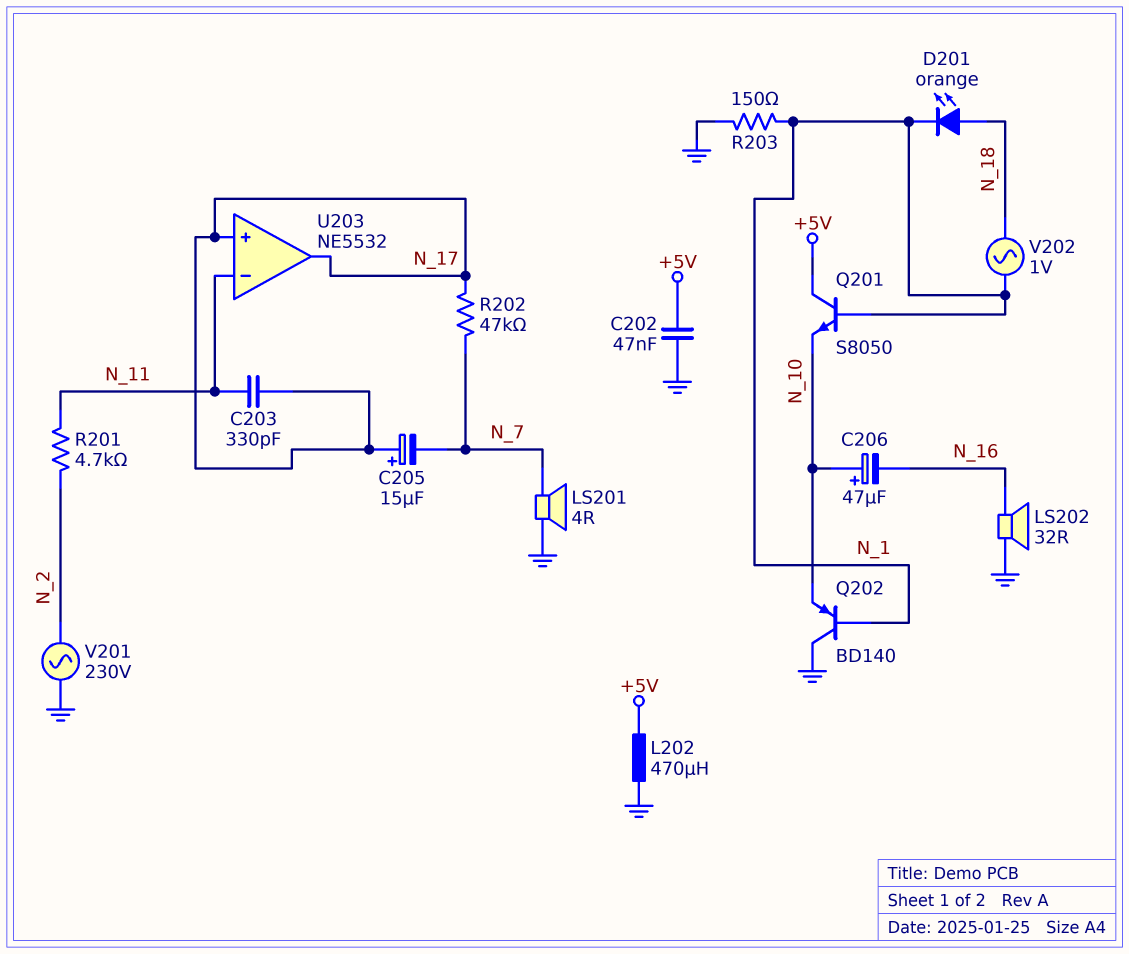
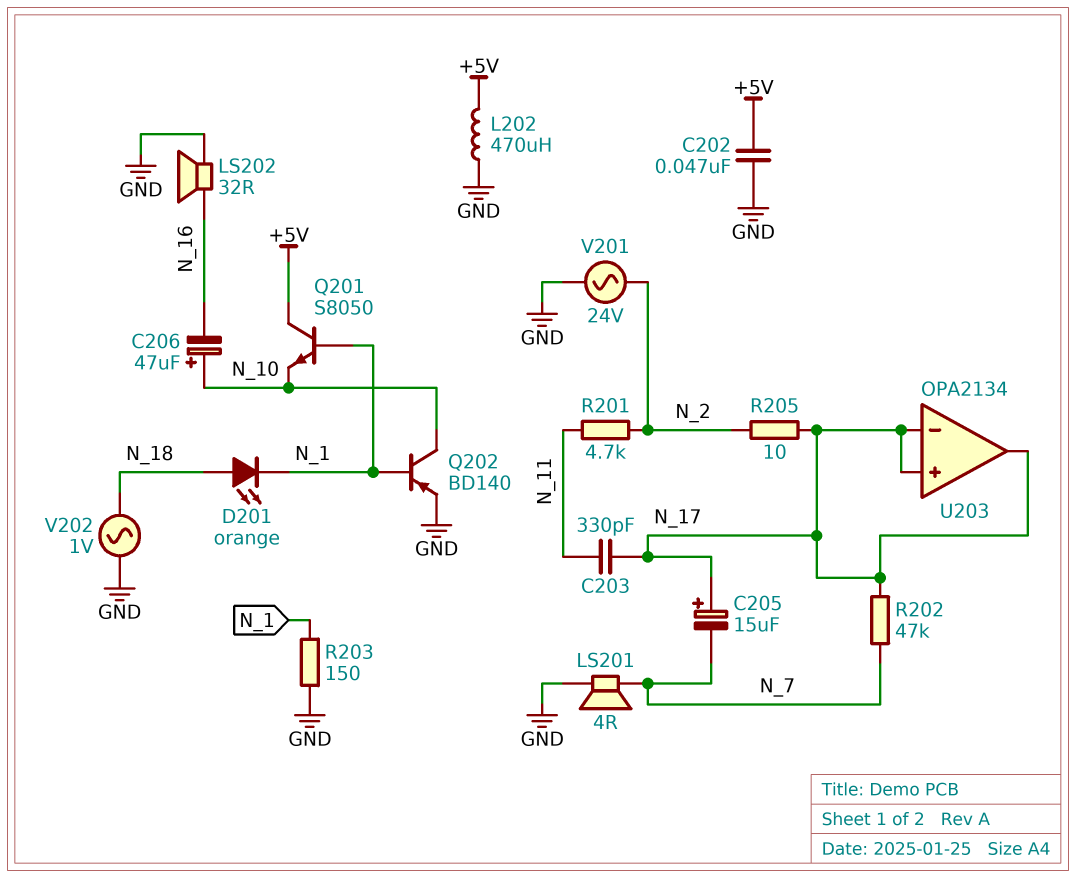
Q202: PNP BD140 (B N_1, C GND, E N_10) -> PNP BD140 (B N_1, C N_10, E GND)
R205: none -> 10 (N_2, N_17)
U203: NE5532 -> OPA2134
U203 pin in-: N_11 -> N_17
V201: AC 230V (GND, N_2) -> AC 24V (GND, N_2)
V202: AC 1V (N_1, N_18) -> AC 1V (GND, N_18)

